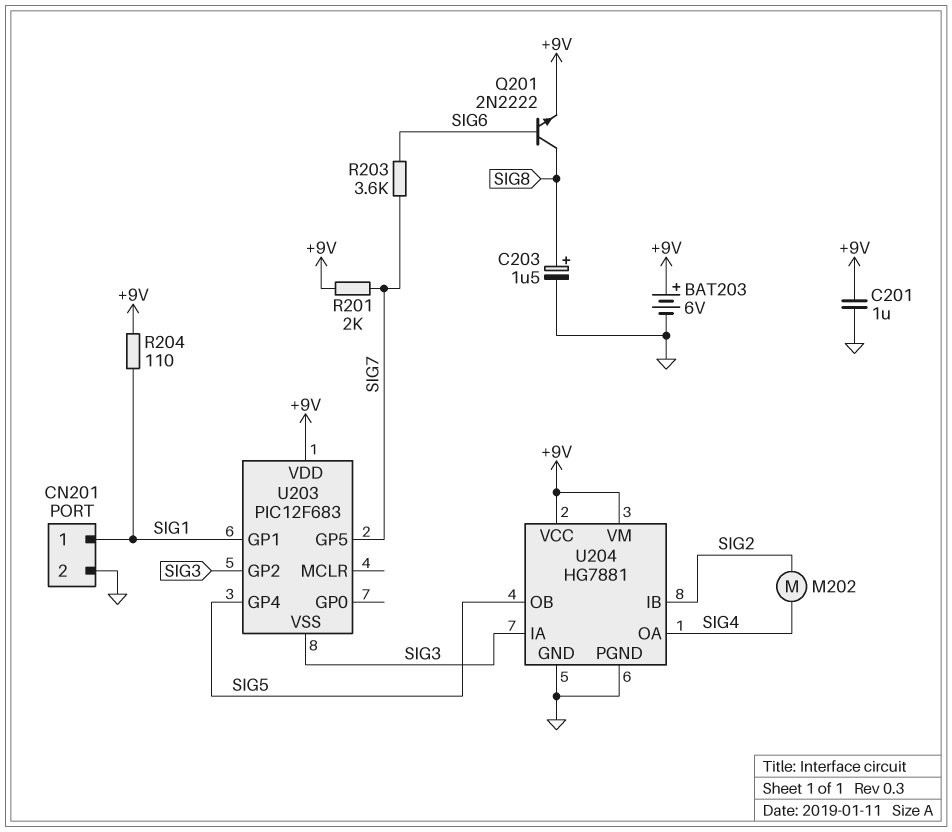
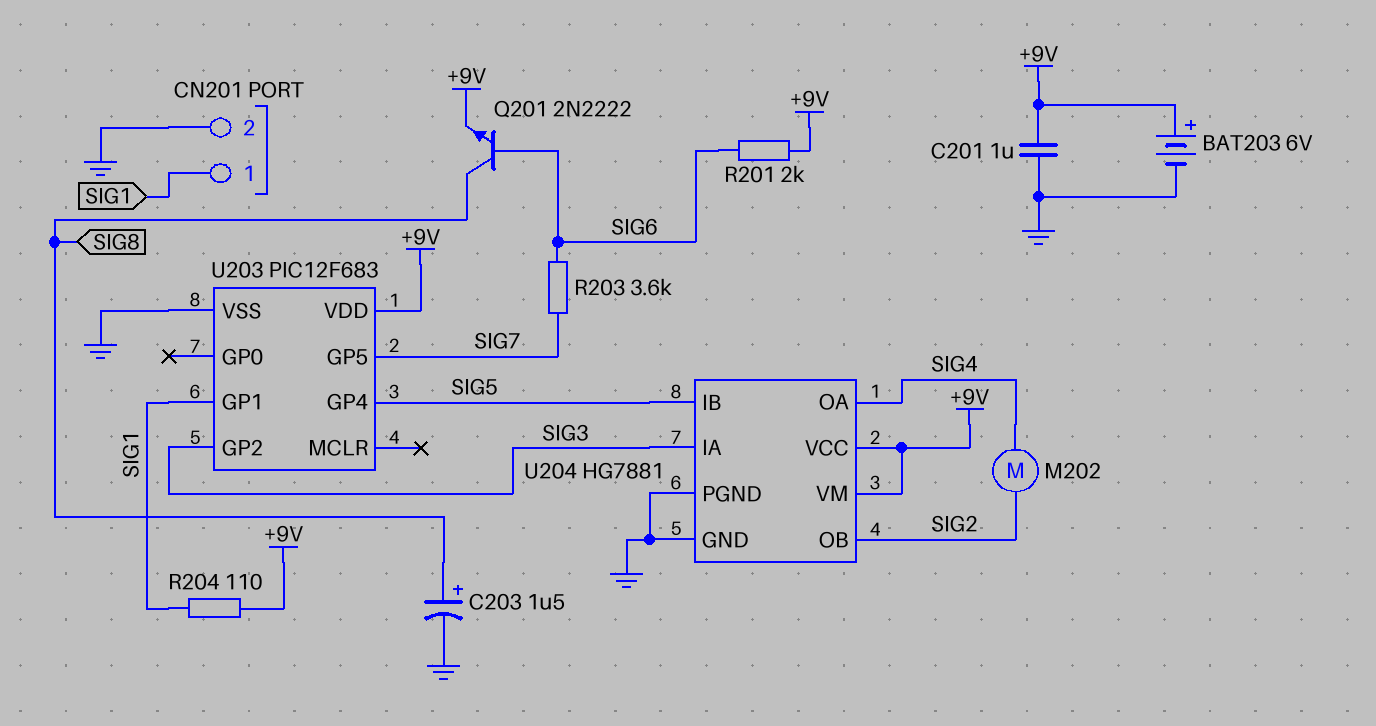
R201: 2k (+9V, SIG7) -> 2k (+9V, SIG6)
U203 pin VSS: SIG3 -> GND
U204 pin IB: SIG2 -> SIG5
U204 pin OB: SIG5 -> SIG2

